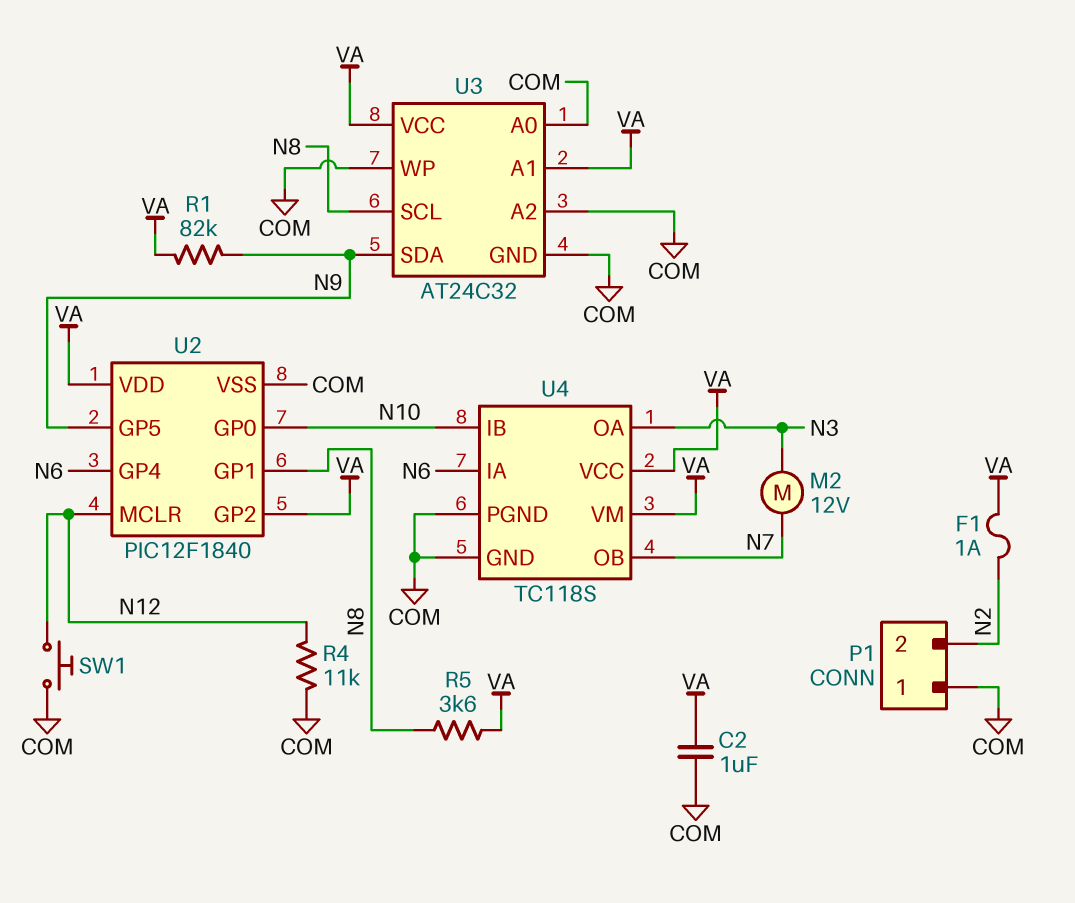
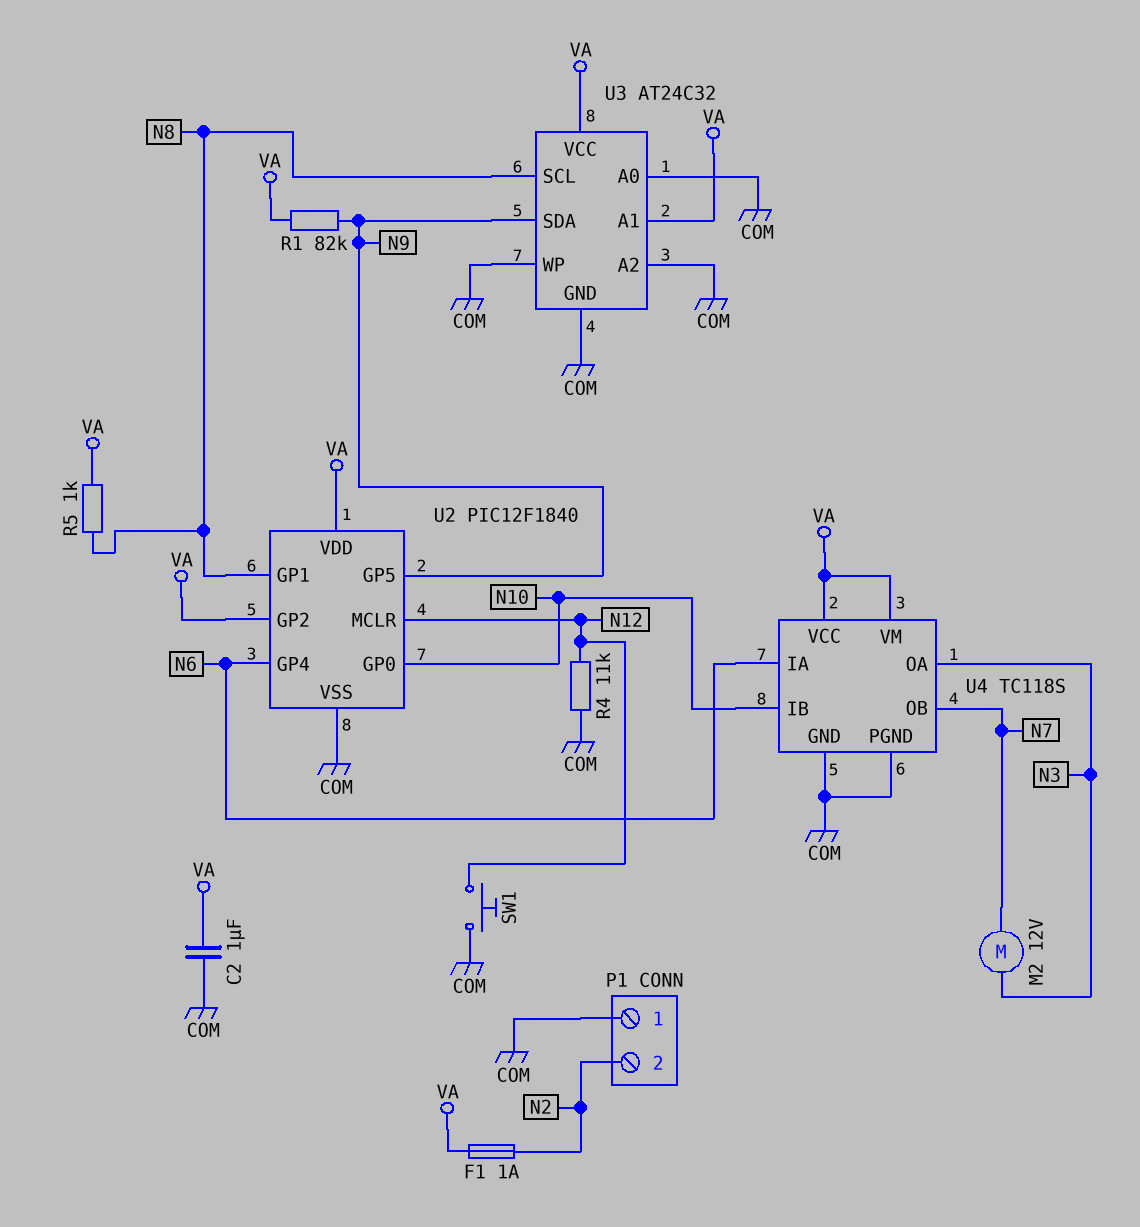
R5: 3.6k (N8, VA) -> 1k (N8, VA)

